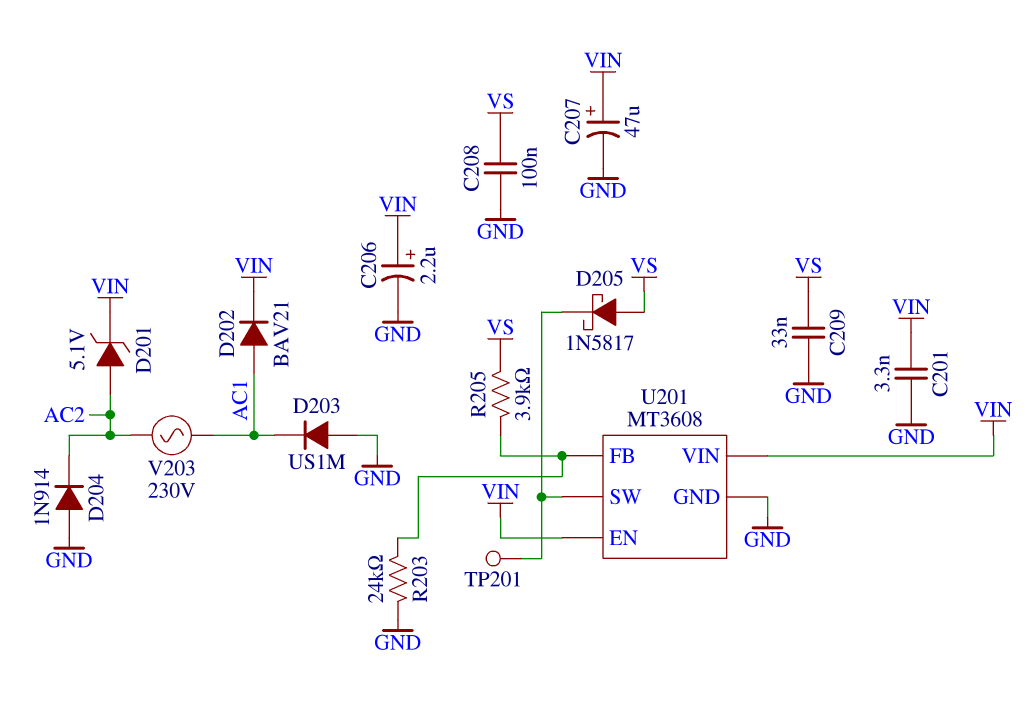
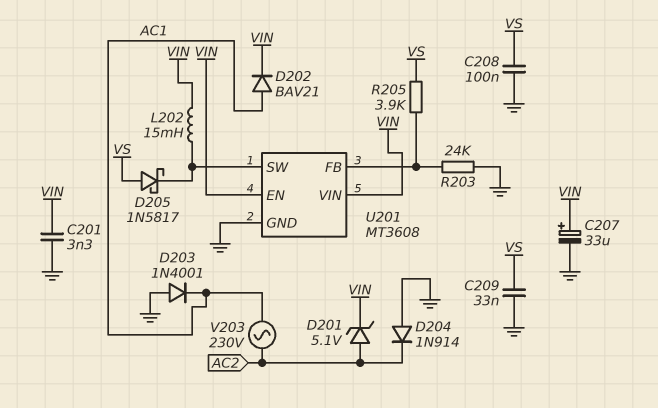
C206: 2.2uF (plus VIN, minus GND) -> none
C207: 47uF (plus VIN, minus GND) -> 33uF (plus VIN, minus GND)
D203: diode US1M (A GND, K AC1) -> diode 1N4001 (A GND, K AC1)
L202: none -> 15mH (U201/SW, VIN)
TP201: test point (U201/SW) -> none

